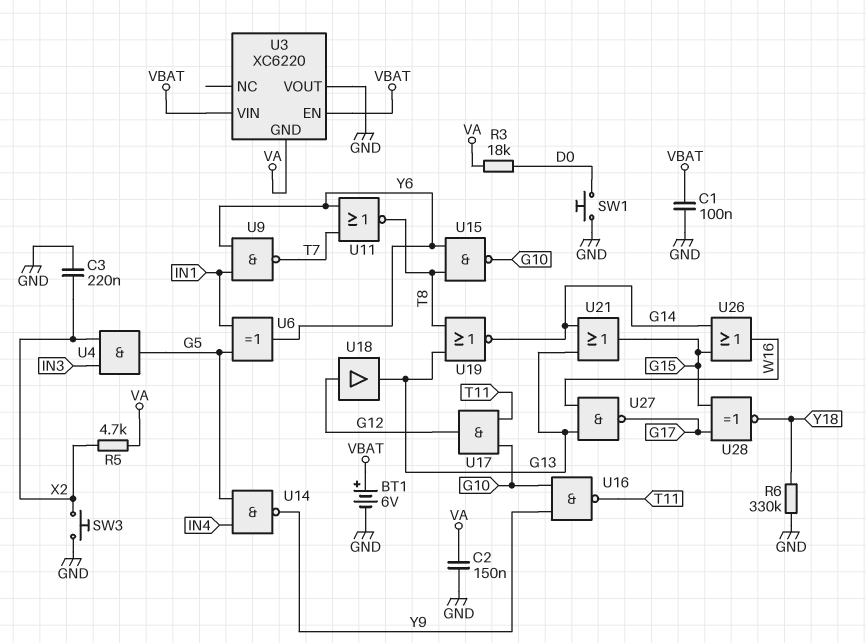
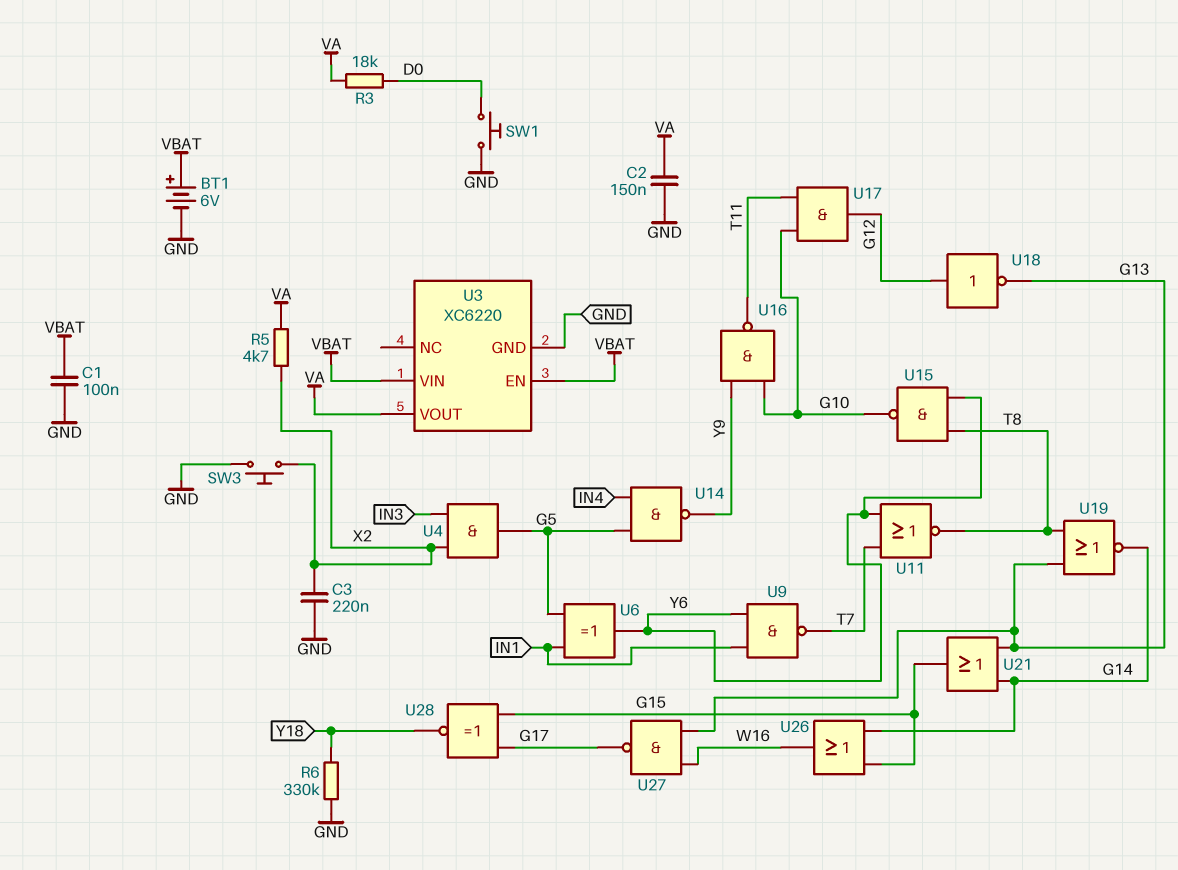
U3 pin GND: VA -> GND
U3 pin VOUT: GND -> VA
U18: buffer (in G12, out G13) -> NOT (in G12, out G13)

